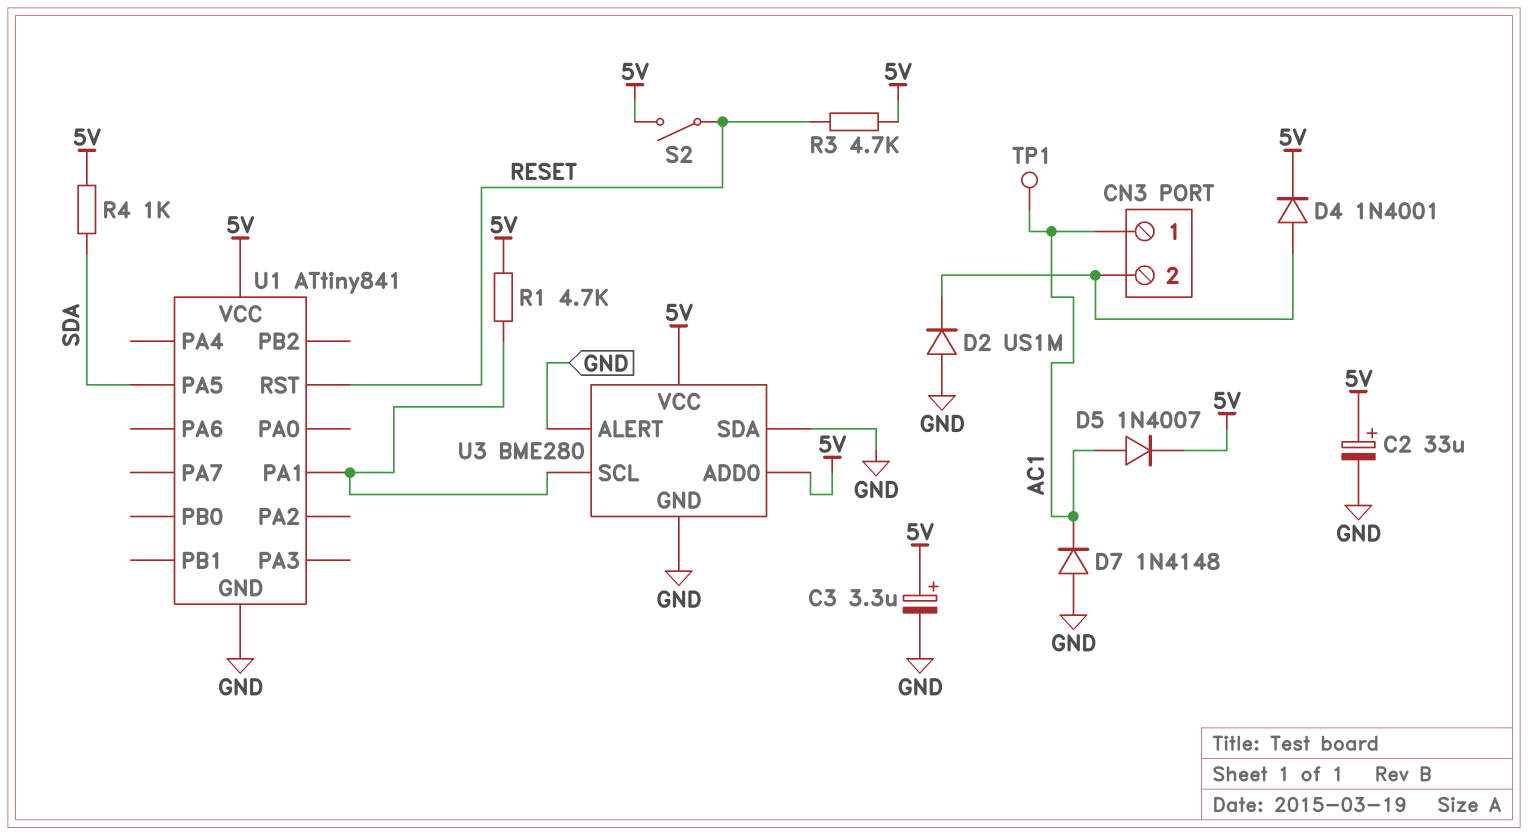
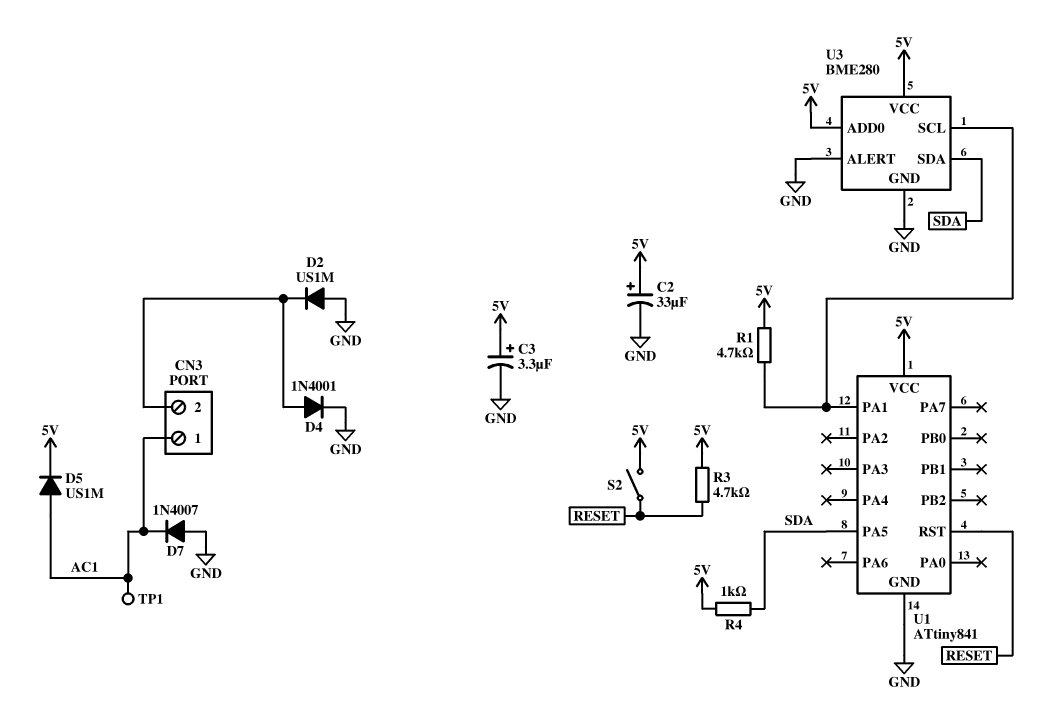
D4: diode 1N4001 (A CN3/2, K 5V) -> diode 1N4001 (A CN3/2, K GND)
D5: diode 1N4007 (A AC1, K 5V) -> diode US1M (A AC1, K 5V)
D7: diode 1N4148 (A GND, K AC1) -> diode 1N4007 (A GND, K AC1)
U3 pin SDA: GND -> SDA

